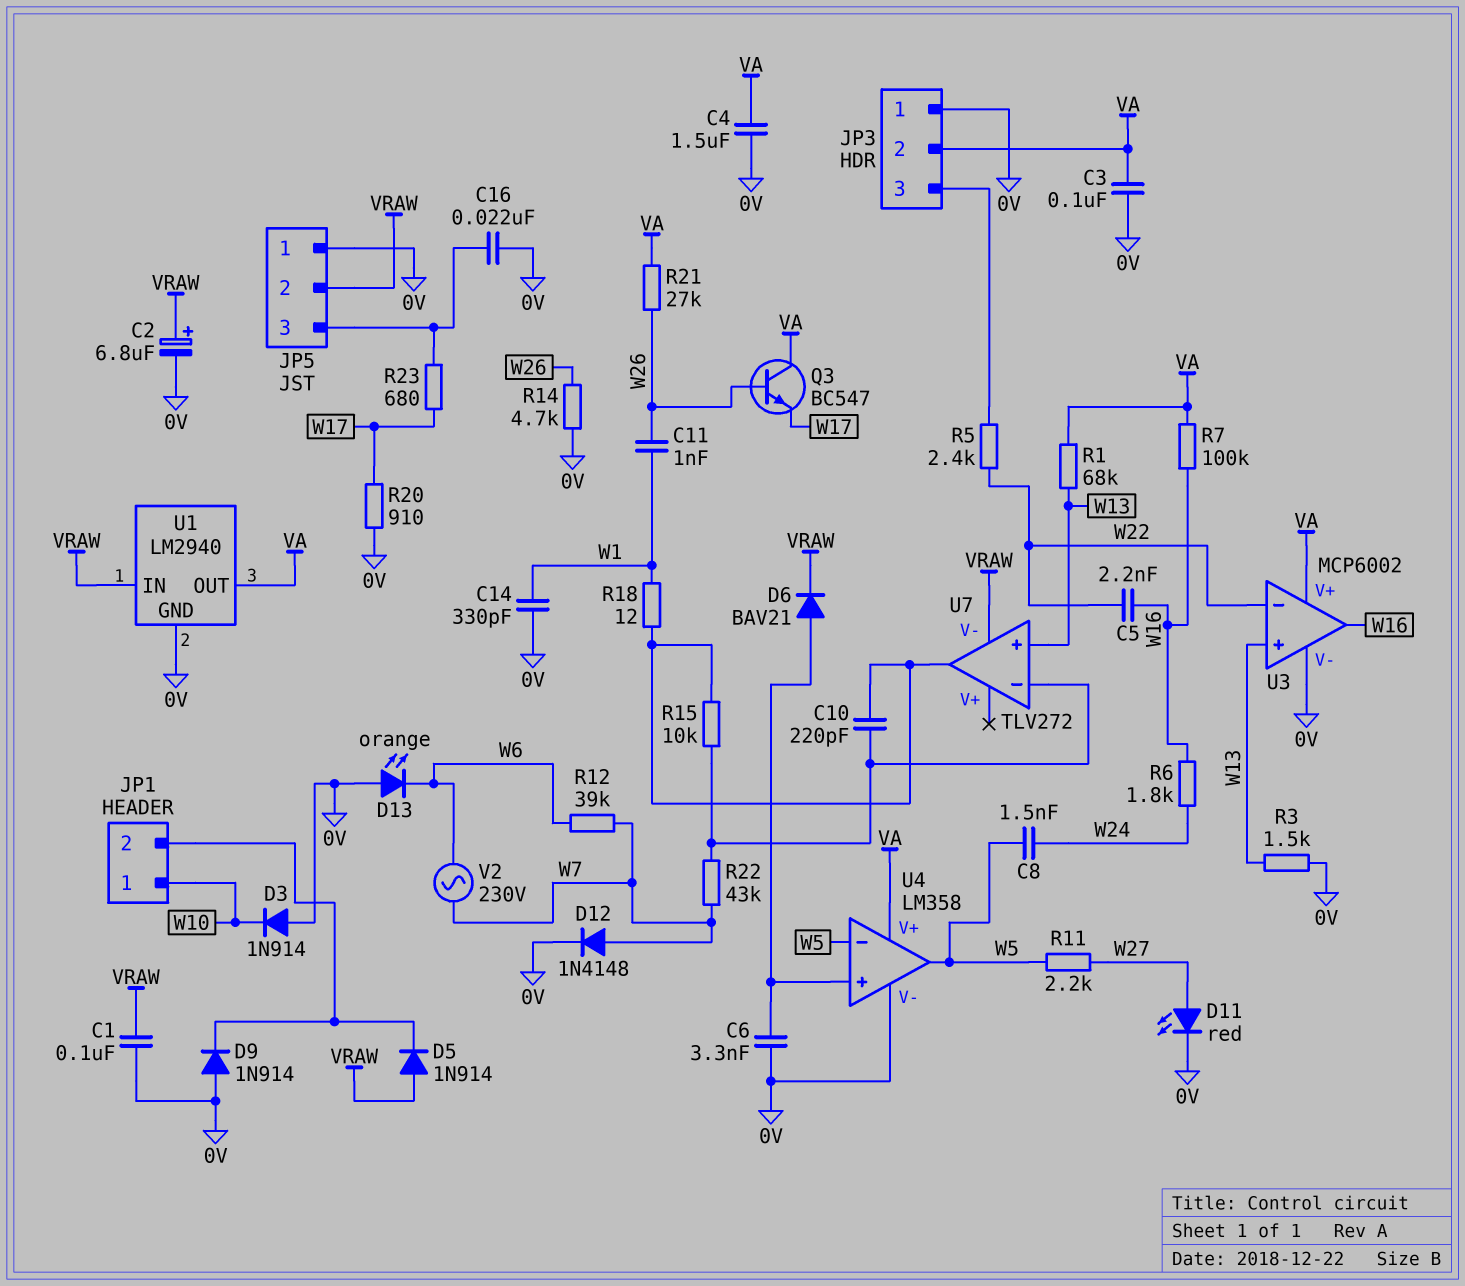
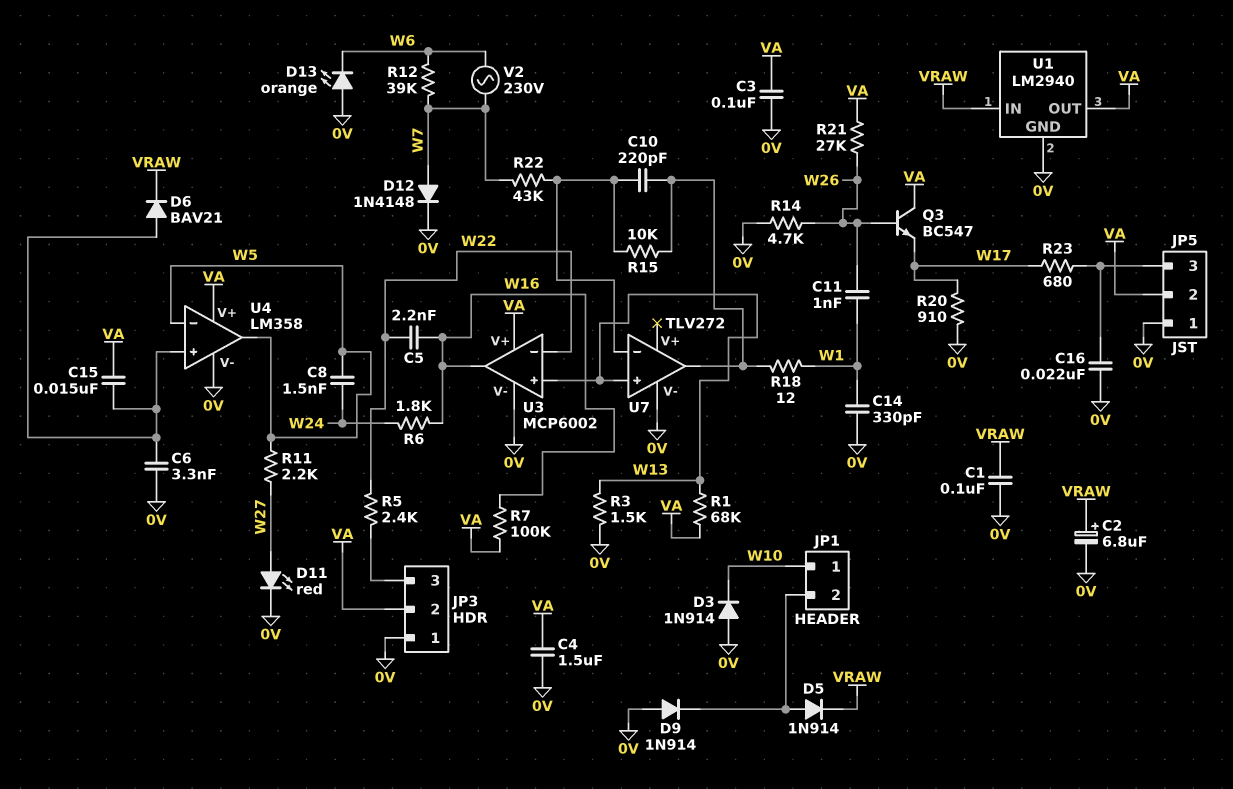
C15: none -> 15nF (U4/in+, VA)
D5: diode 1N914 (A VRAW, K JP1/2) -> diode 1N914 (A JP1/2, K VRAW)
JP5 pin 2: VRAW -> VA
U7 pin V-: VRAW -> 0V

